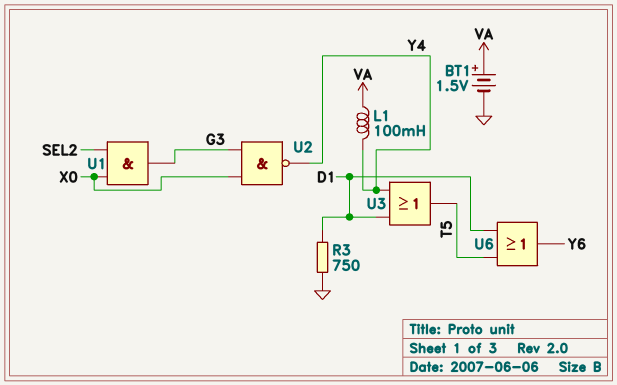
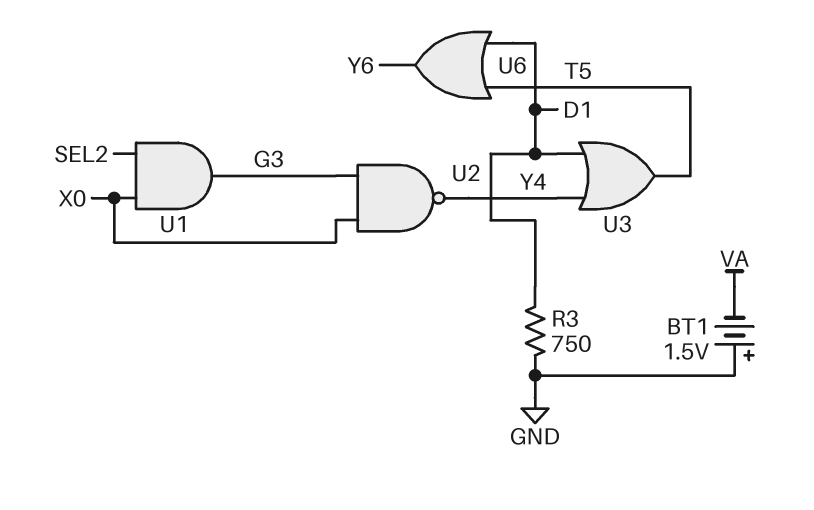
BT1: 1.5V (plus VA, minus GND) -> 1.5V (plus GND, minus VA)
L1: 100mH (VA, Y4) -> none

